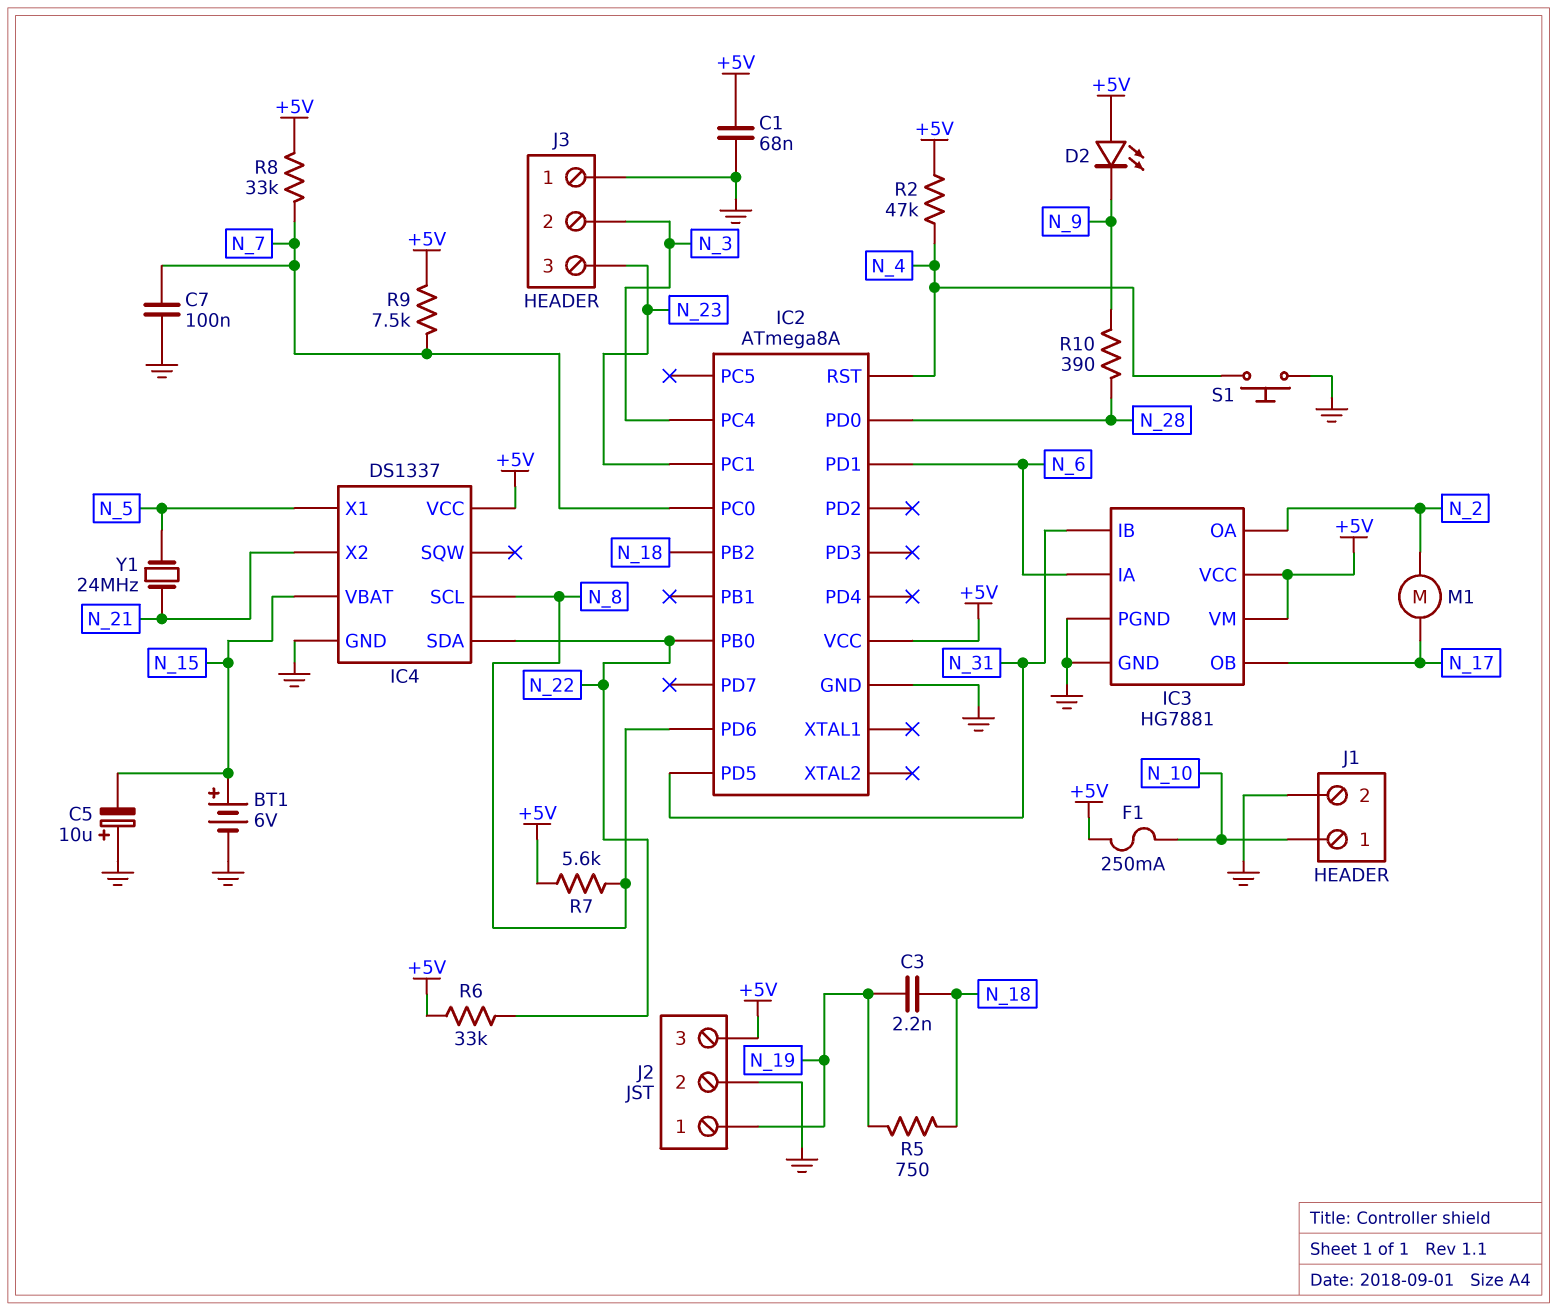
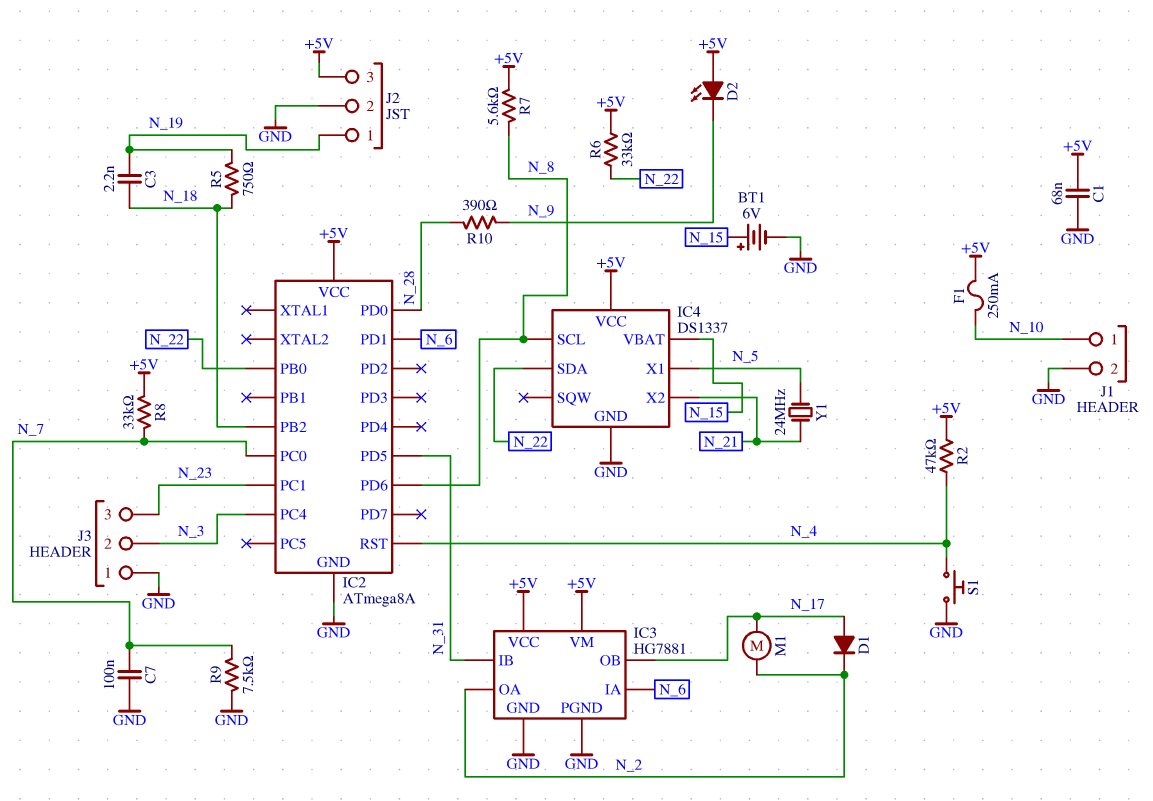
C5: 10uF (plus GND, minus N_15) -> none
D1: none -> diode (A N_17, K N_2)
R9: 7.5k (+5V, N_7) -> 7.5k (GND, N_7)

